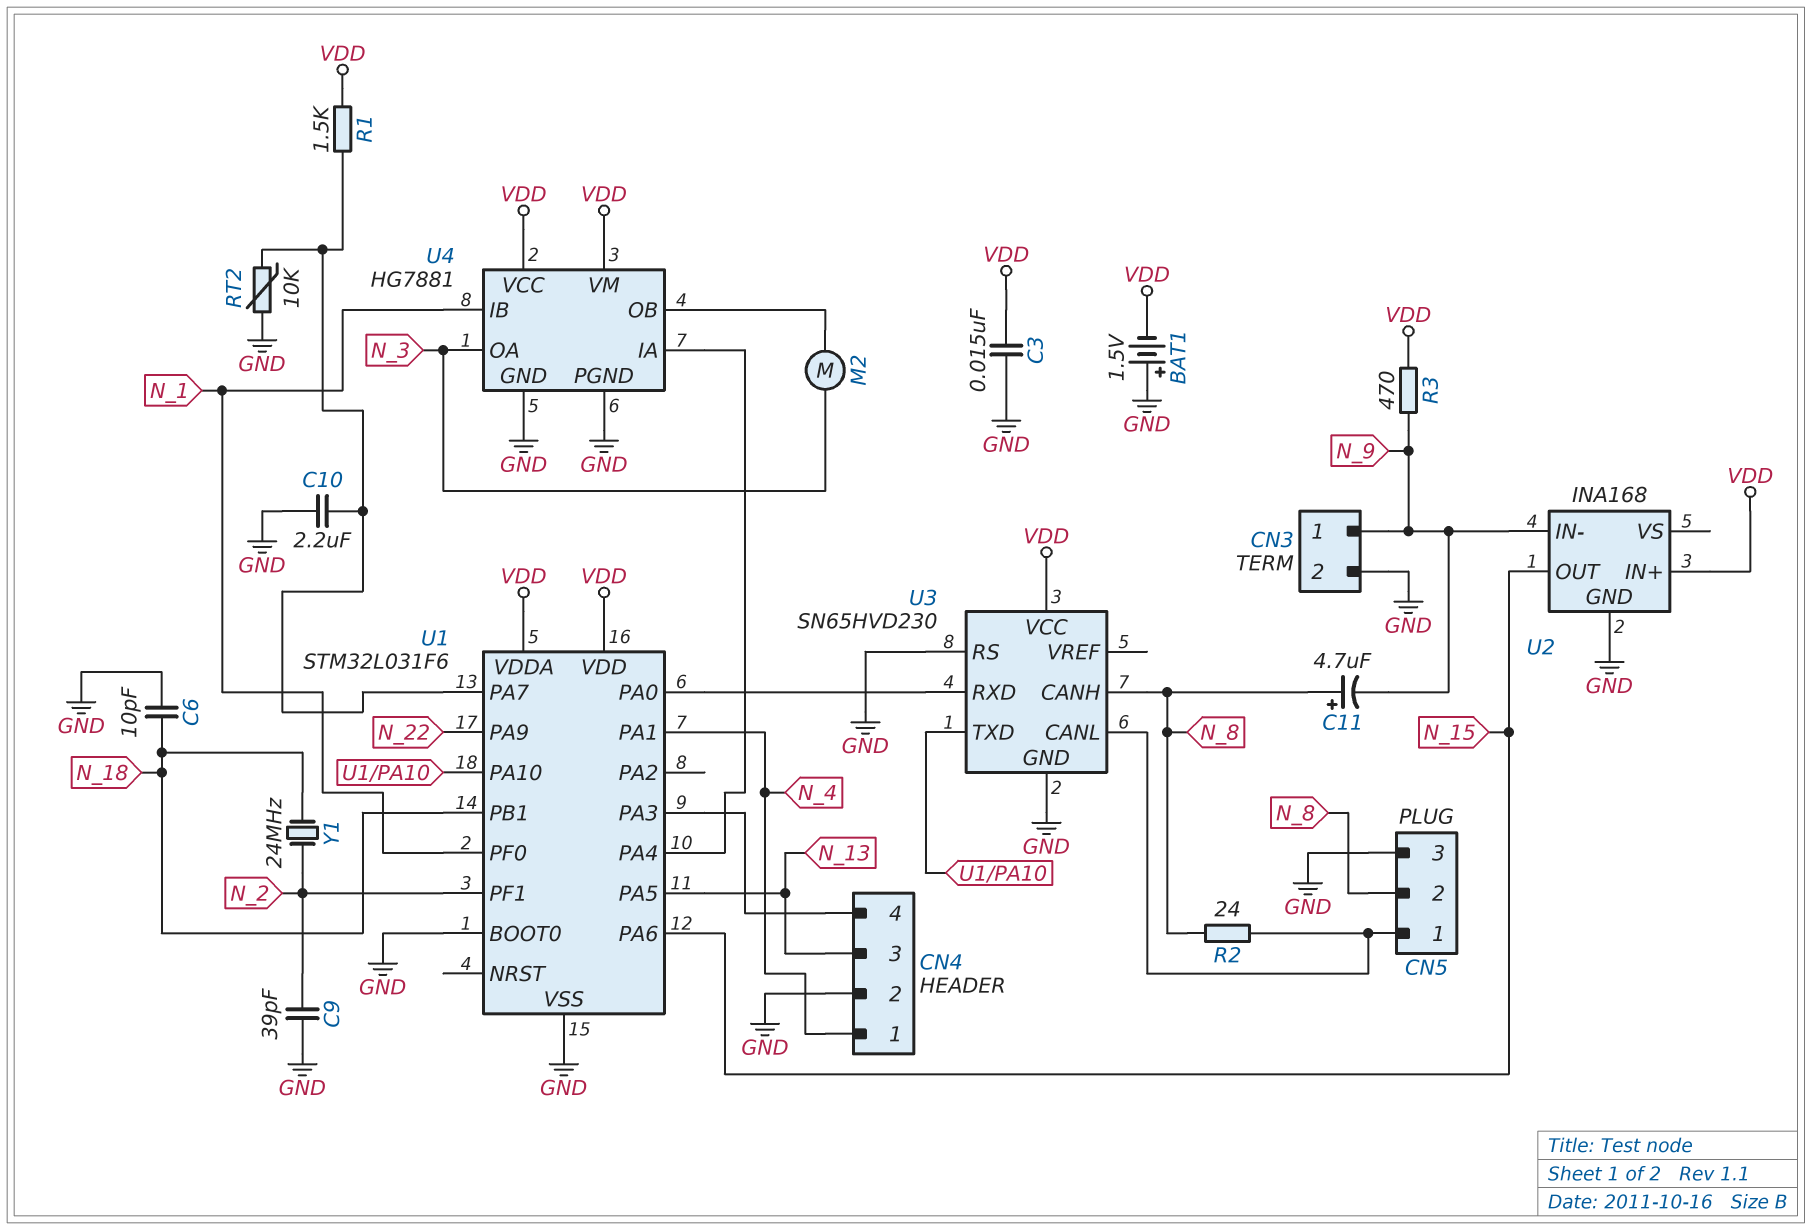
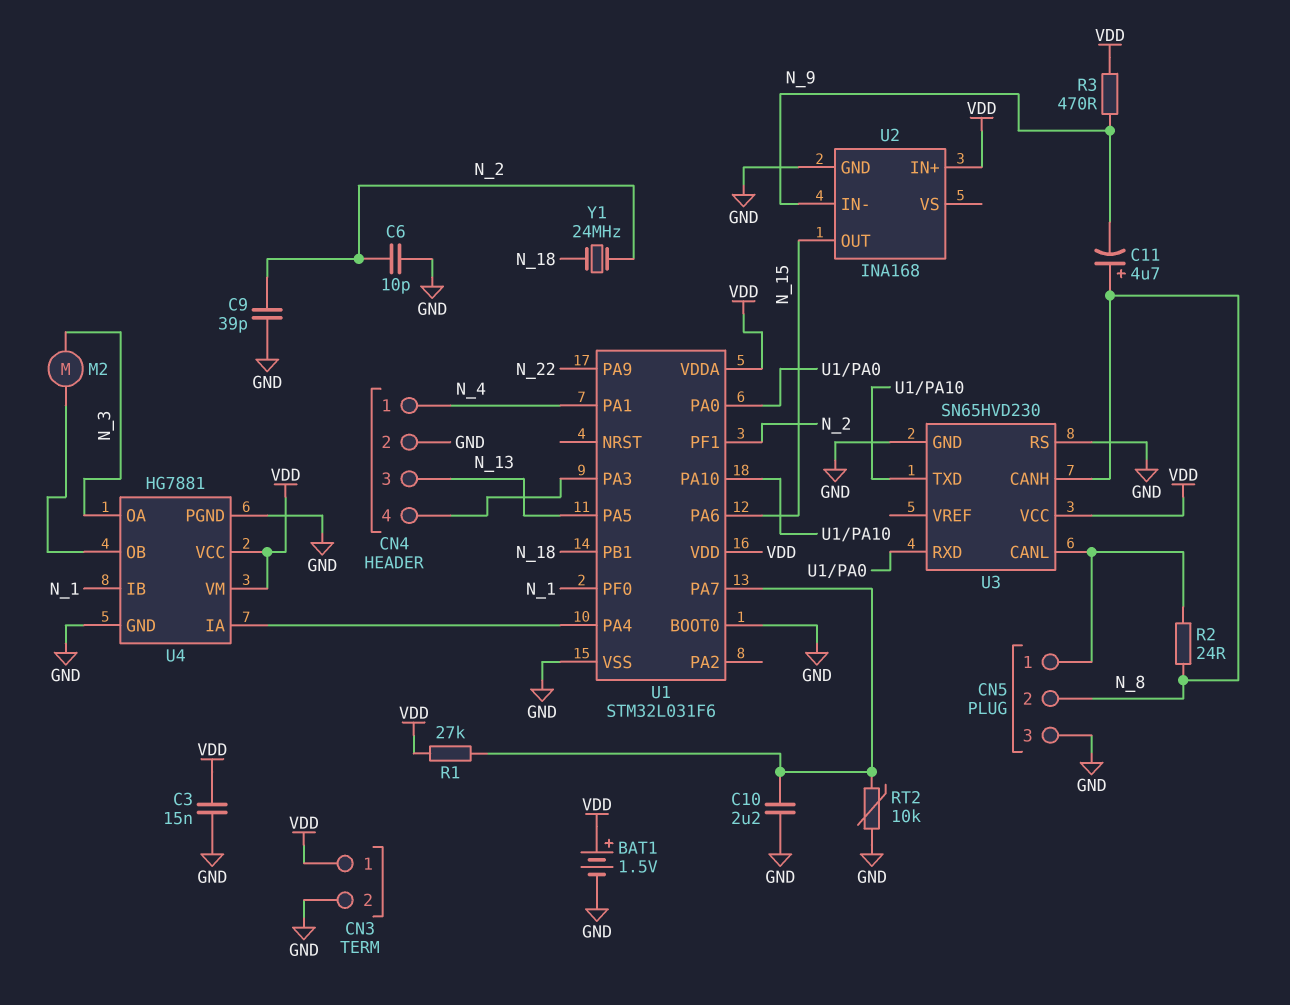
BAT1: 1.5V (plus GND, minus VDD) -> 1.5V (plus VDD, minus GND)
C6: 10pF (GND, N_18) -> 10pF (GND, N_2)
CN3 pin 1: N_9 -> VDD
R1: 1.5k (U1/PA7, VDD) -> 27k (U1/PA7, VDD)

